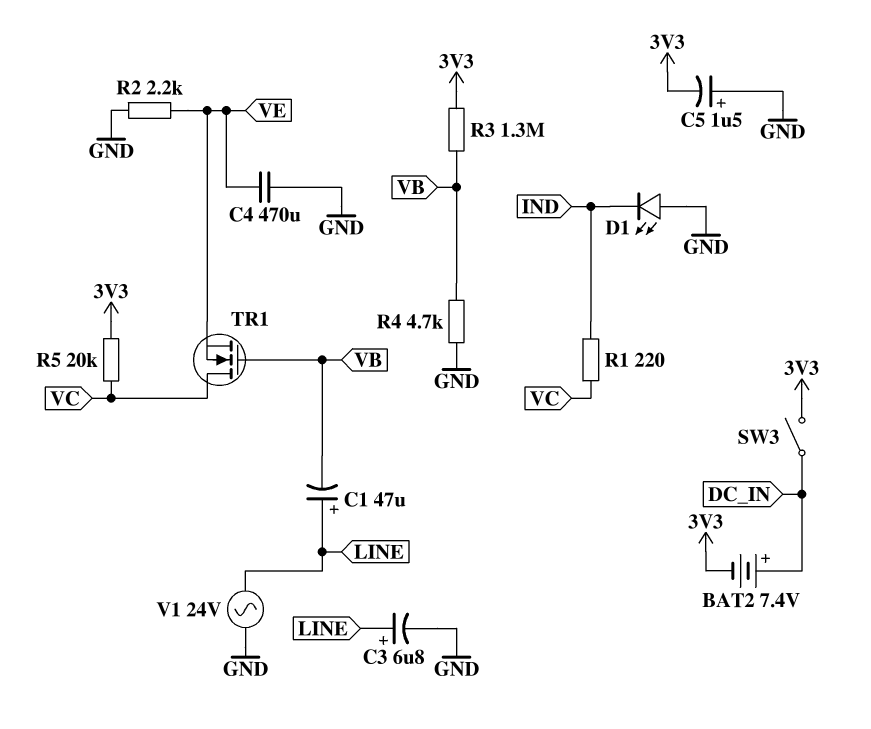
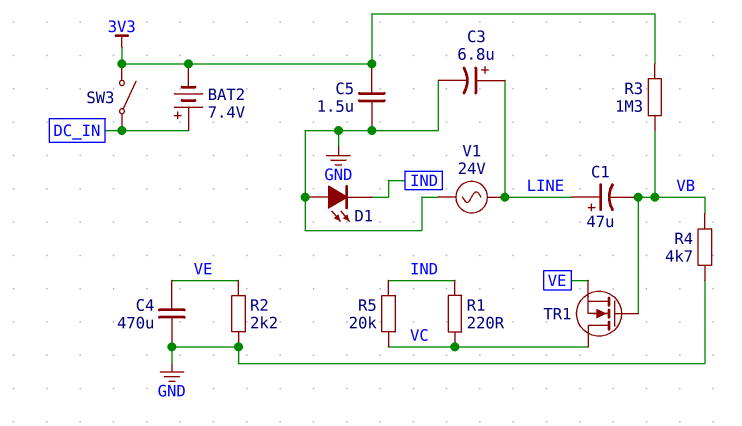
C5: 1.5uF (plus GND, minus 3V3) -> 1.5uF (3V3, GND)
R5: 20k (3V3, VC) -> 20k (IND, VC)

